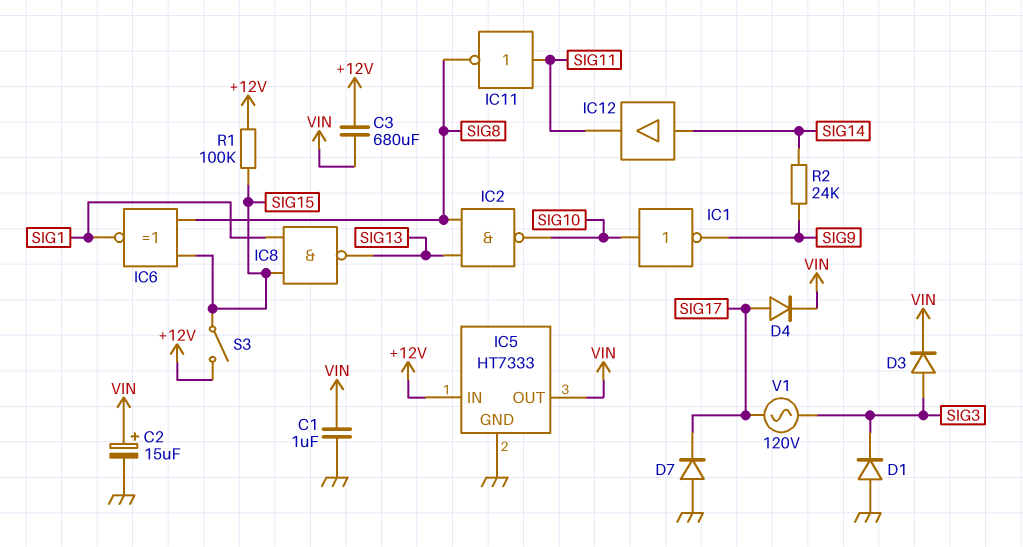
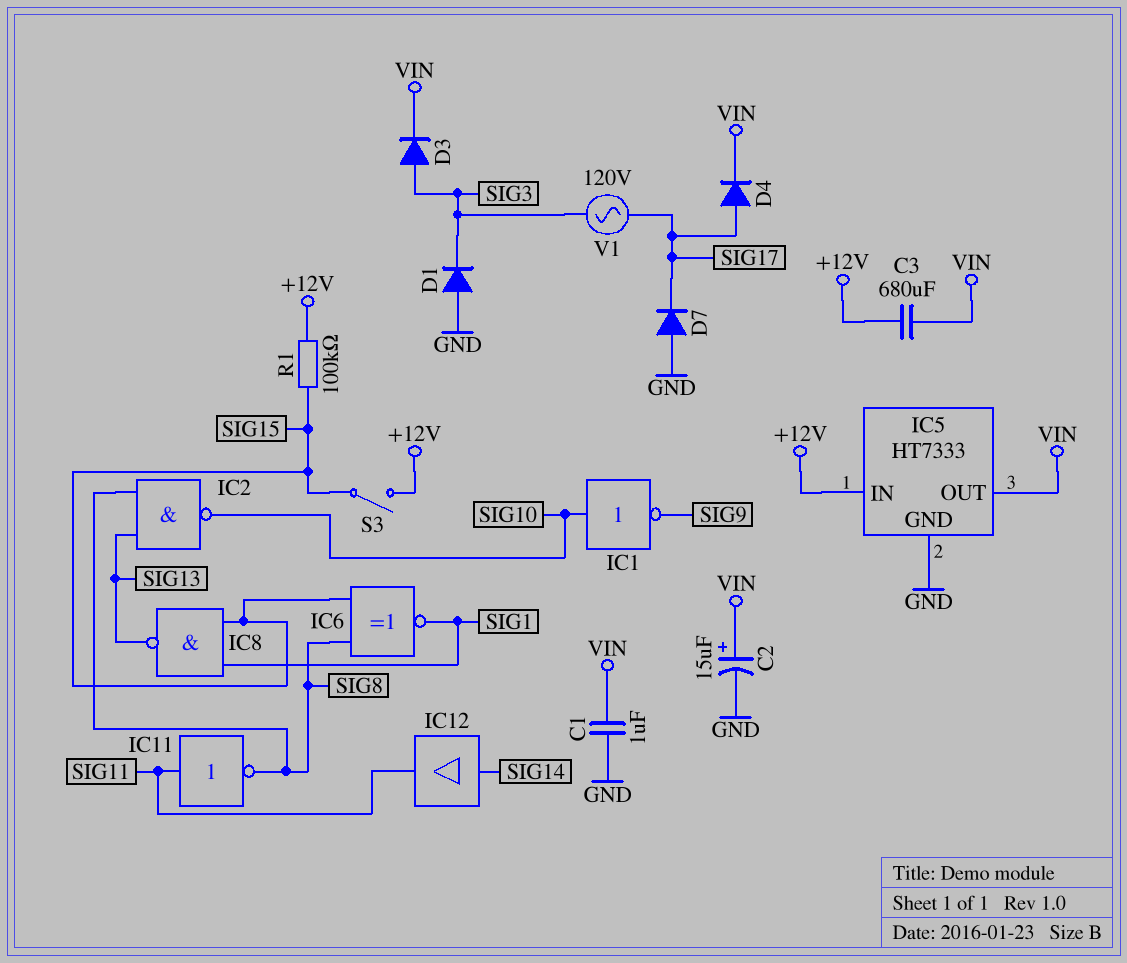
R2: 24k (SIG9, SIG14) -> none

